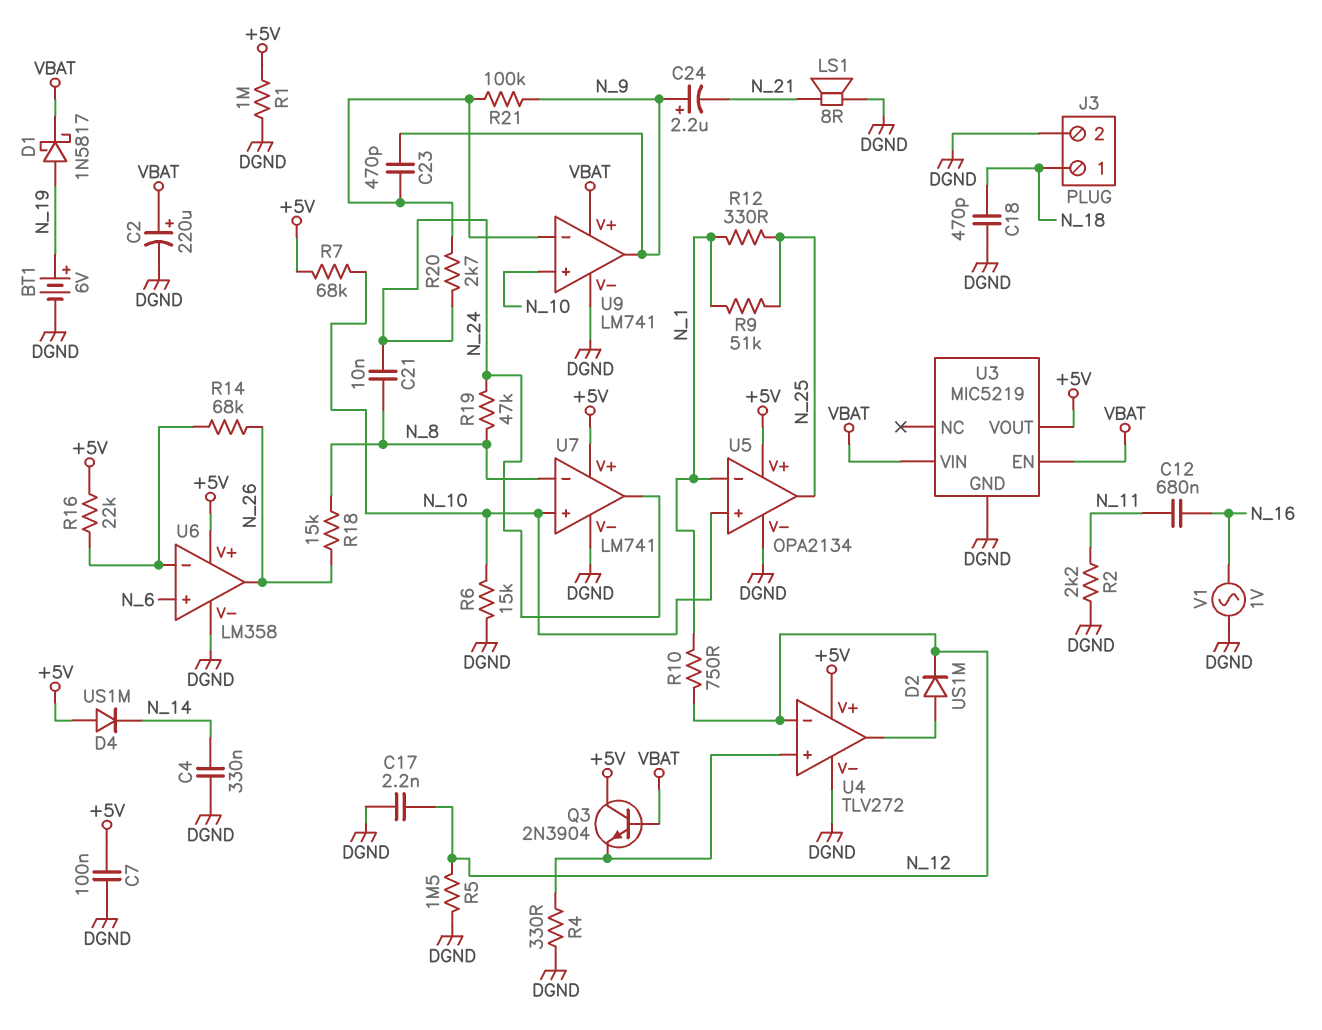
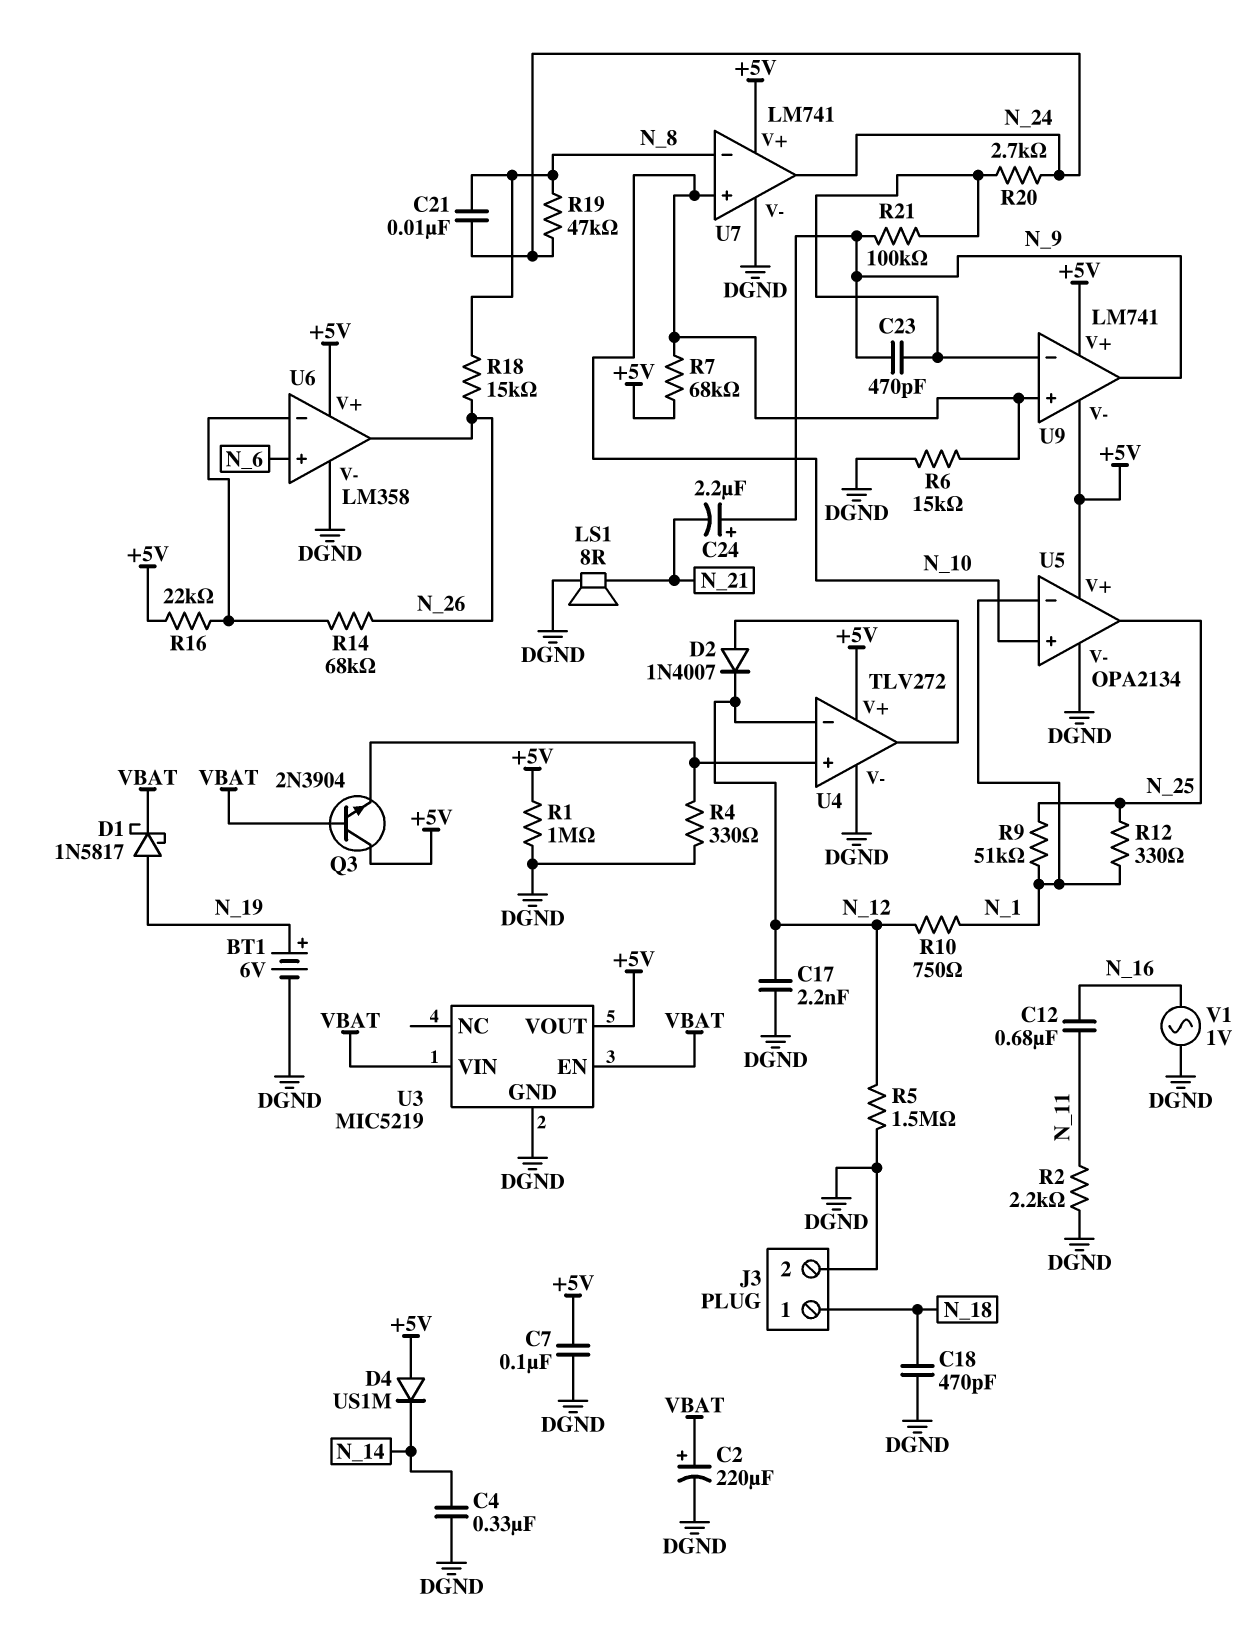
D2: diode US1M (A U4/out, K N_12) -> diode 1N4007 (A U4/out, K N_12)
U9 pin V+: VBAT -> +5V
U9 pin V-: DGND -> +5V

